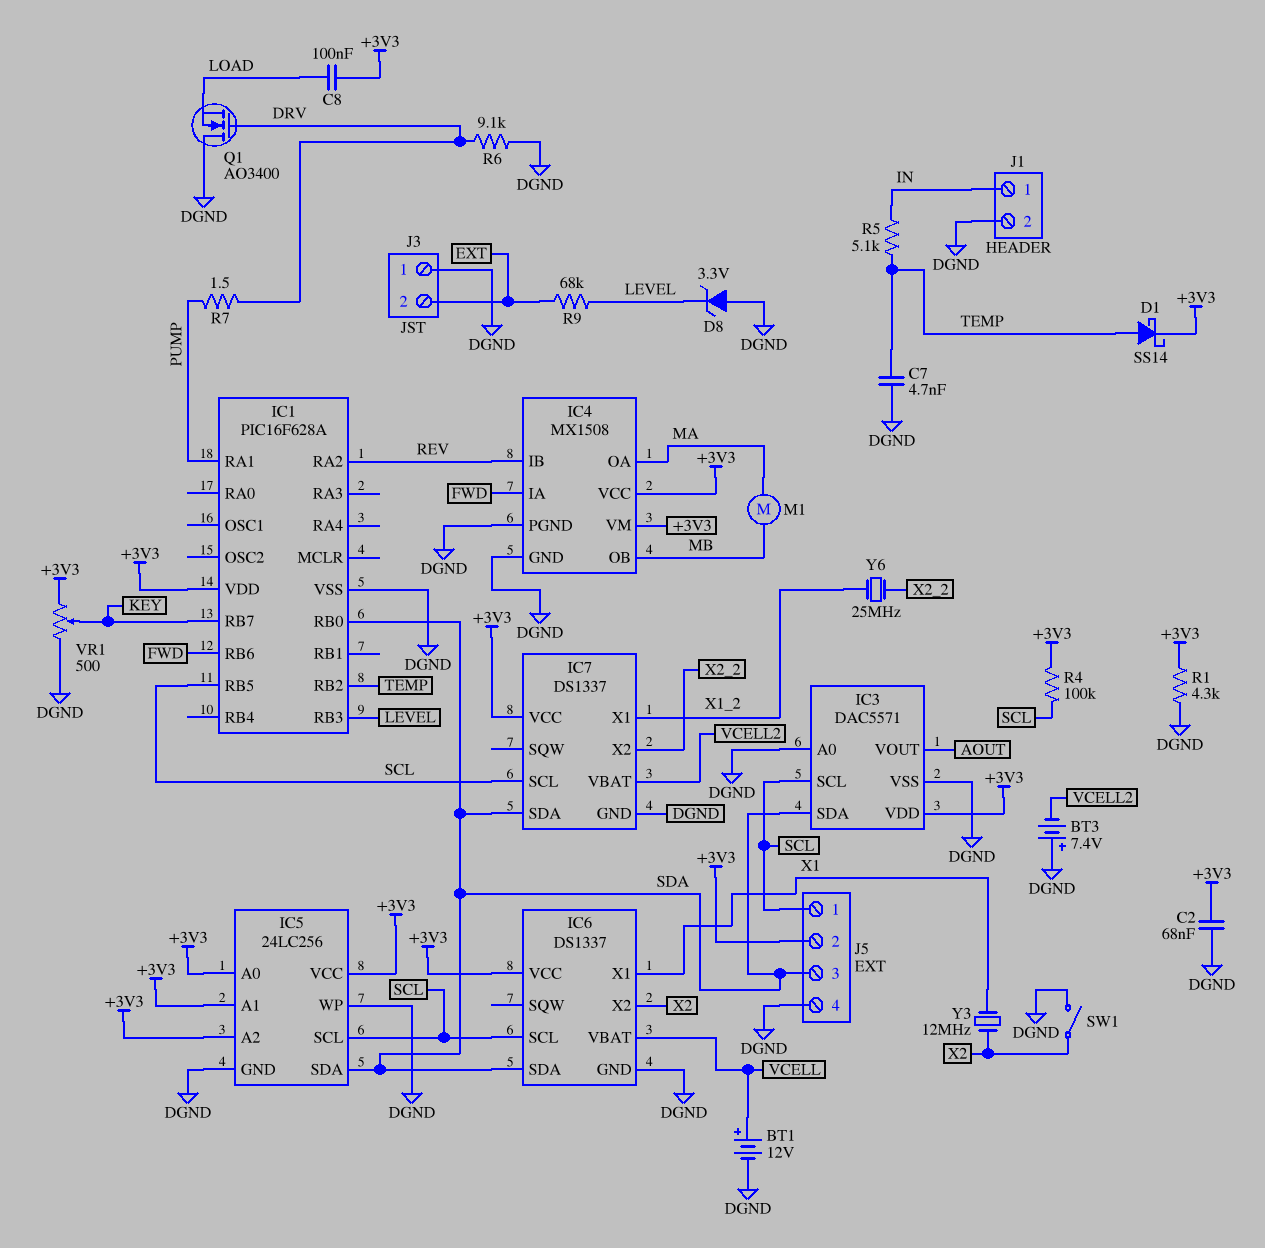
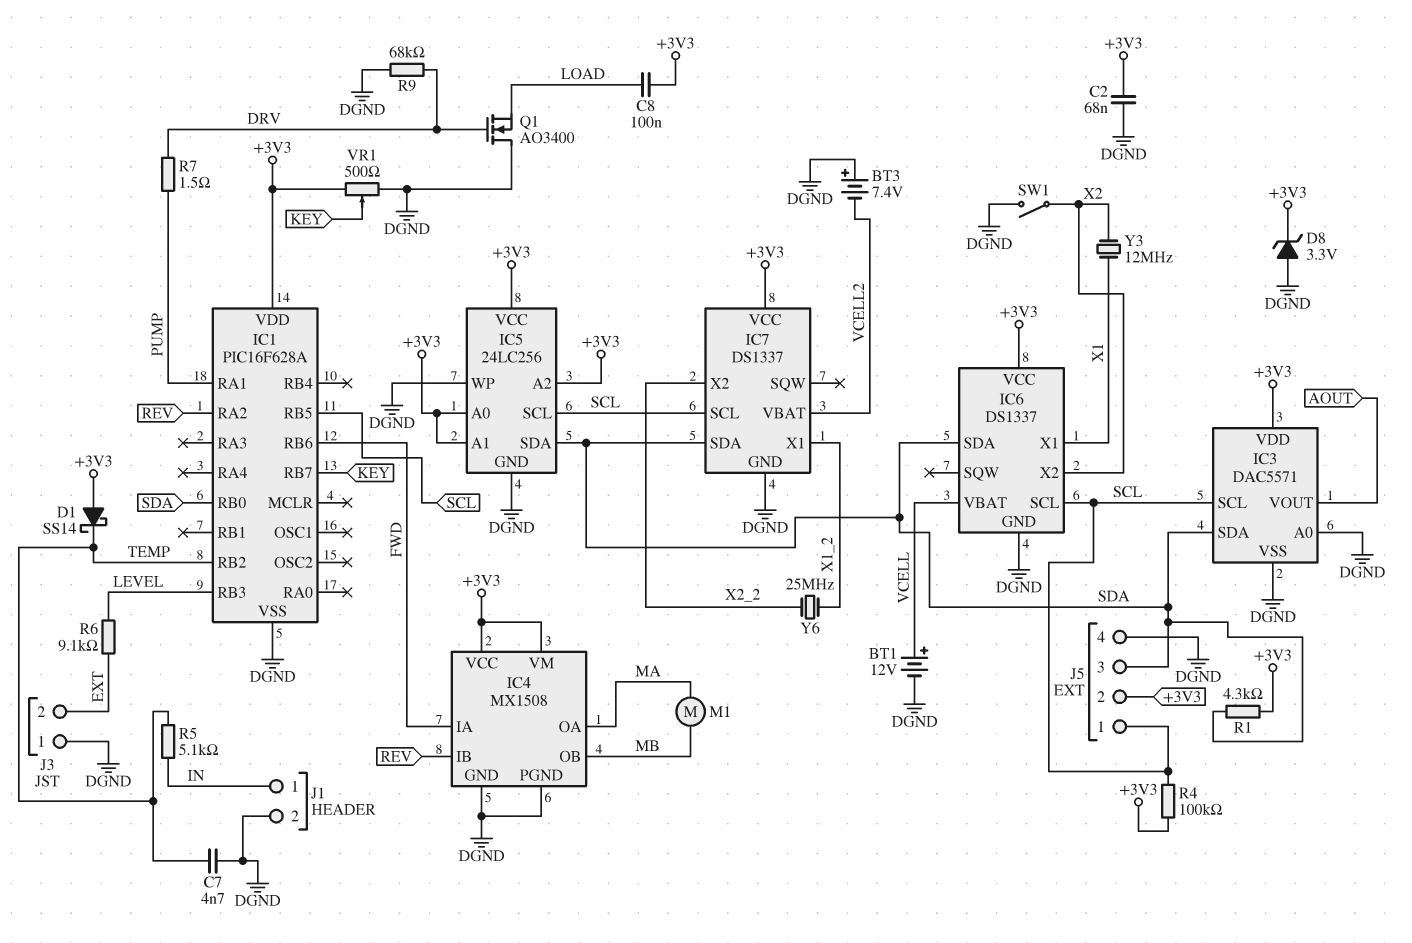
D1: schottky SS14 (A TEMP, K +3V3) -> schottky SS14 (A +3V3, K TEMP)
D8: zener 3.3V (A DGND, K LEVEL) -> zener 3.3V (A DGND, K +3V3)
R1: 4.3k (+3V3, DGND) -> 4.3k (+3V3, SDA)
R6: 9.1k (DGND, DRV) -> 9.1k (EXT, LEVEL)
R9: 68k (EXT, LEVEL) -> 68k (DGND, DRV)

